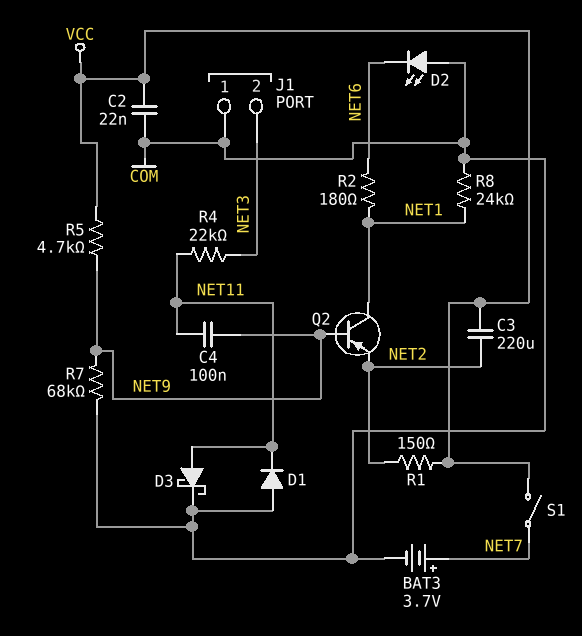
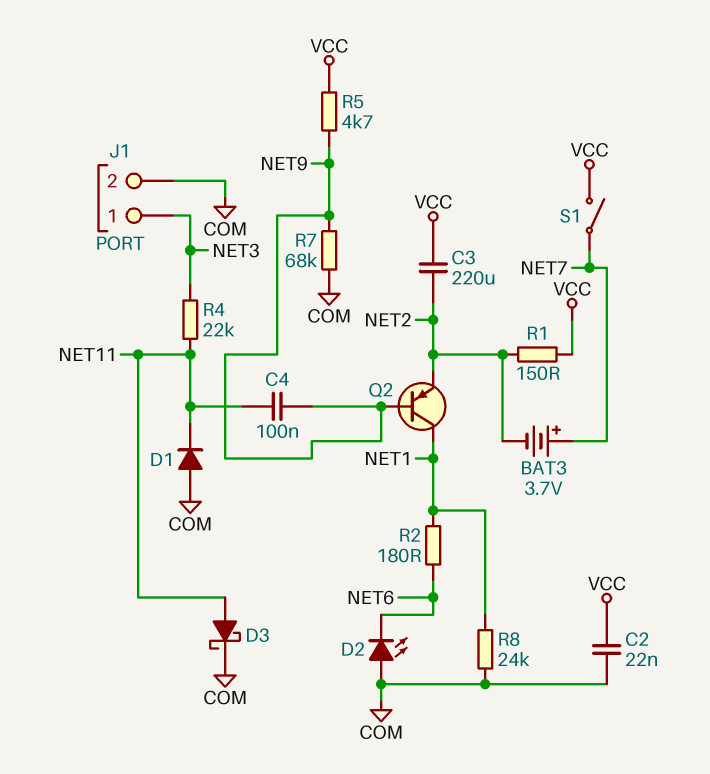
BAT3: 3.7V (plus NET7, minus COM) -> 3.7V (plus NET7, minus NET2)
J1 pin 1: COM -> NET3
J1 pin 2: NET3 -> COM

